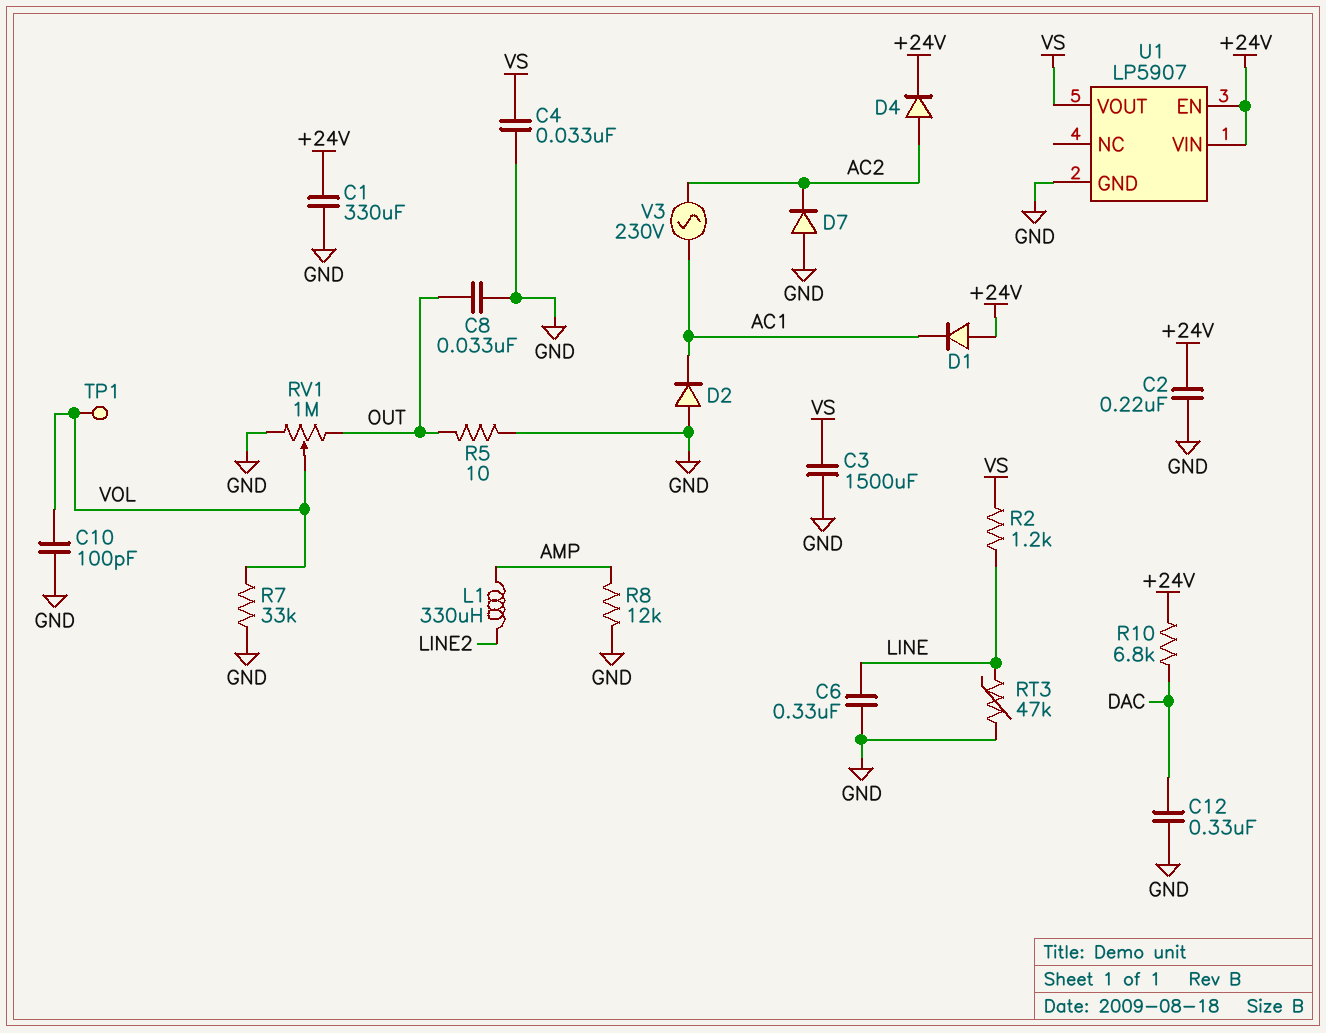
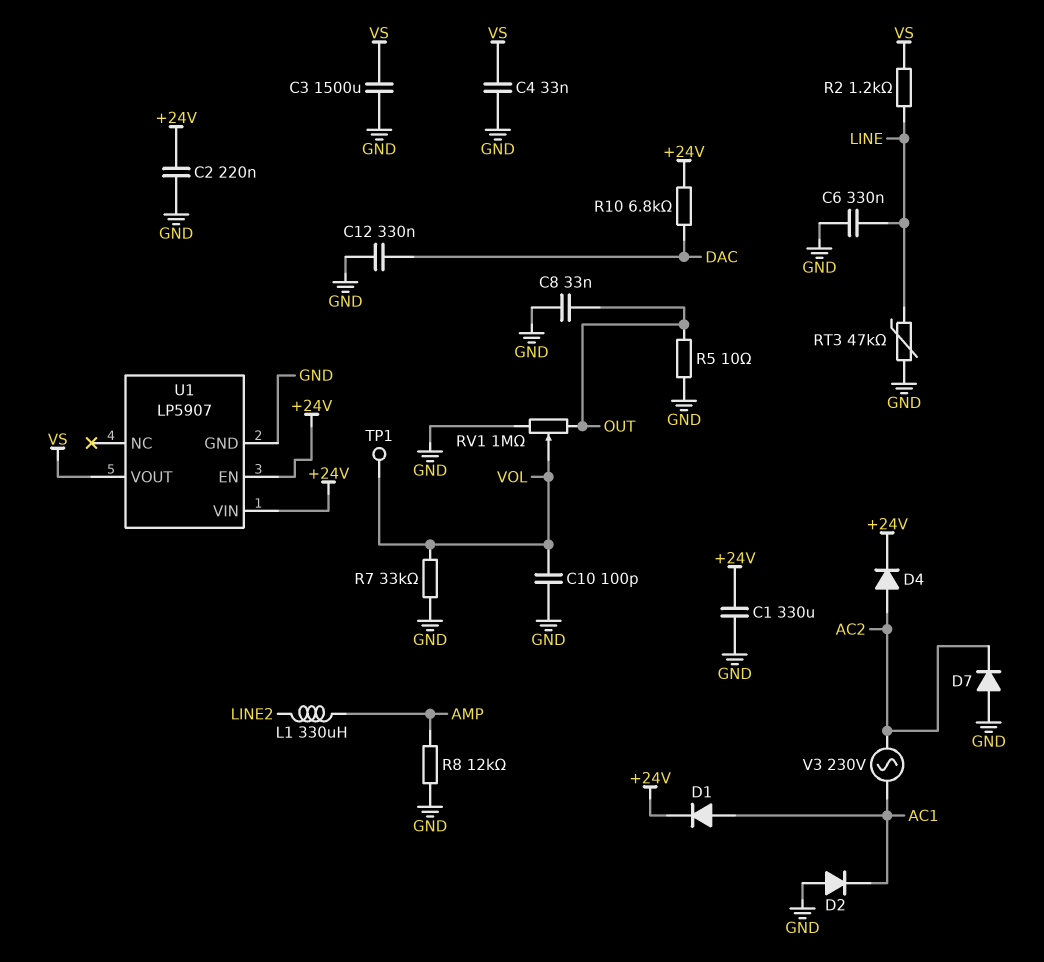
D1: diode (A +24V, K AC1) -> diode (A AC1, K +24V)

